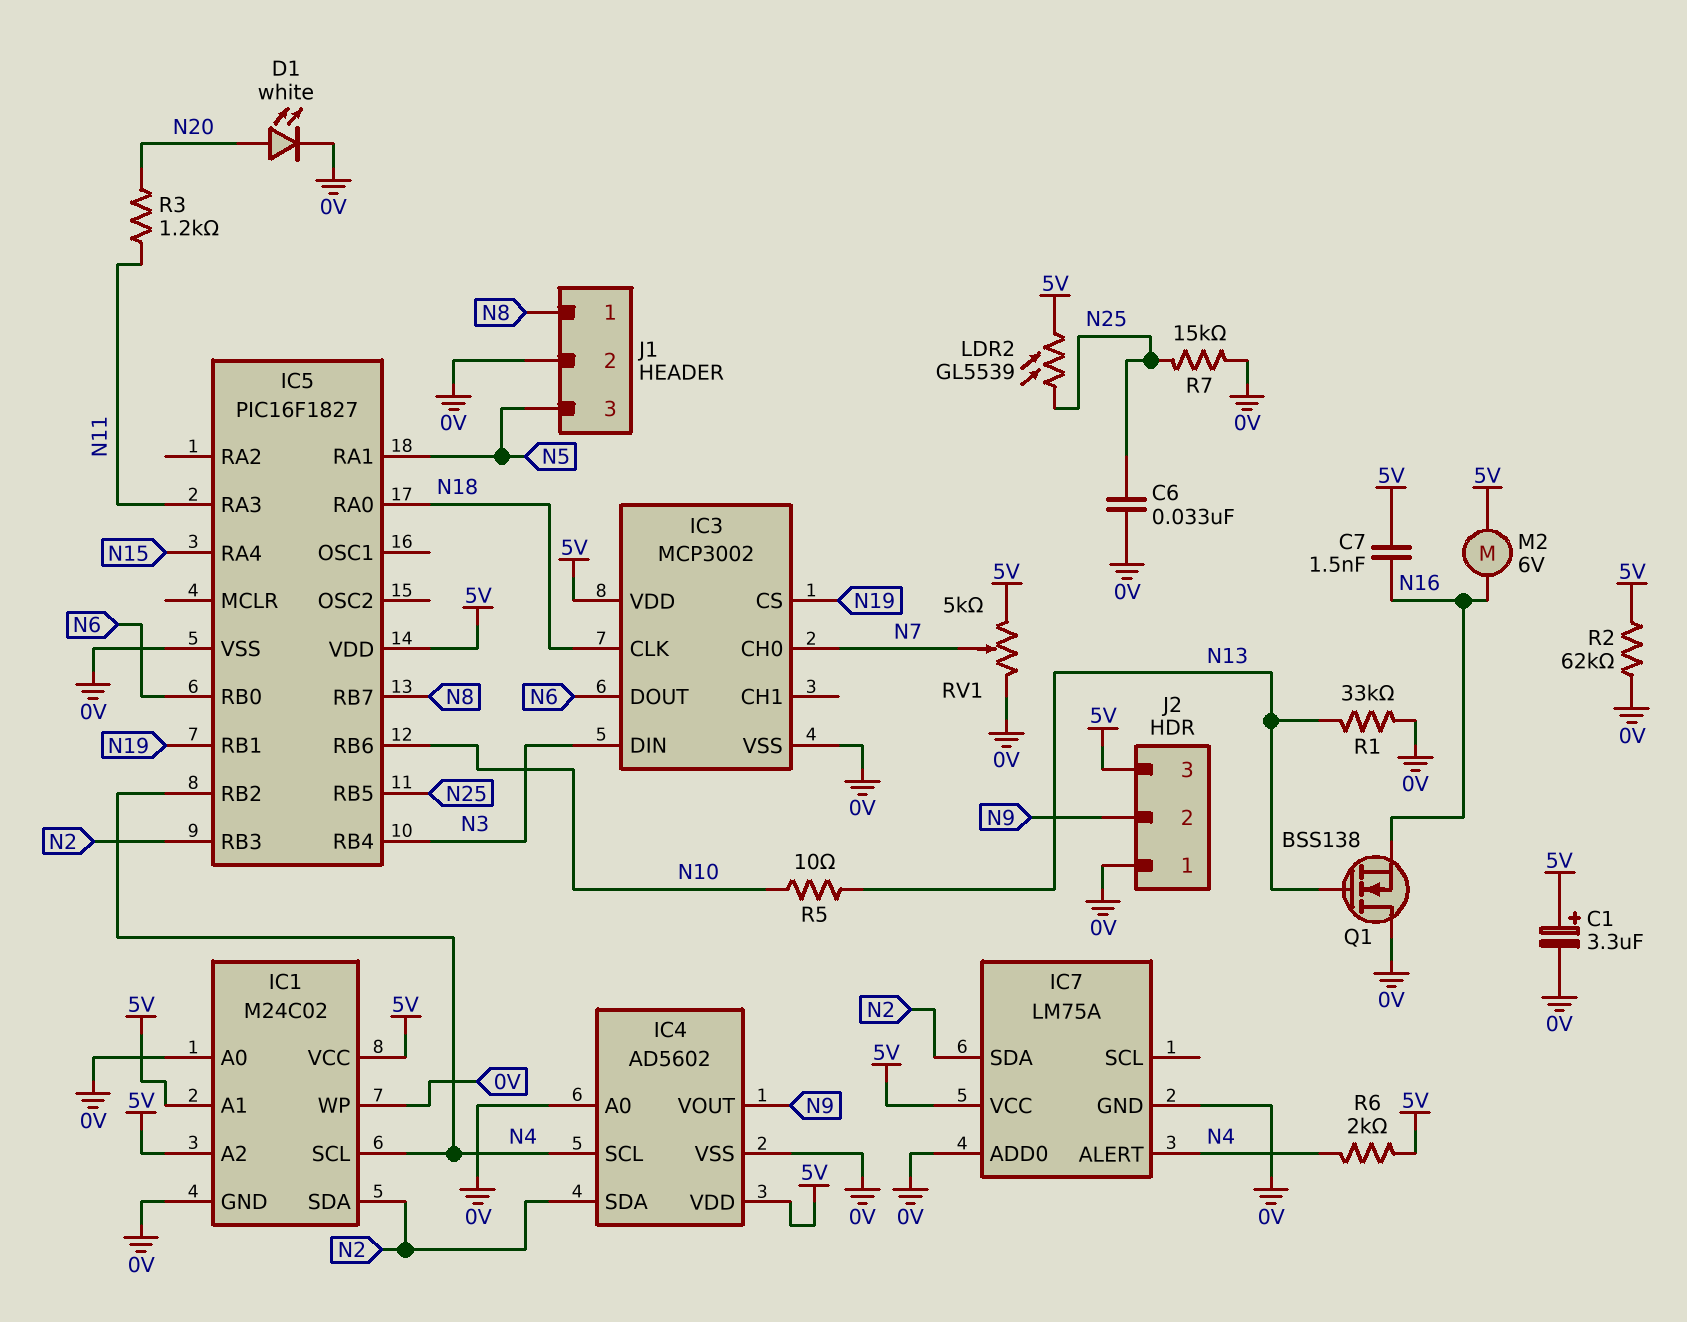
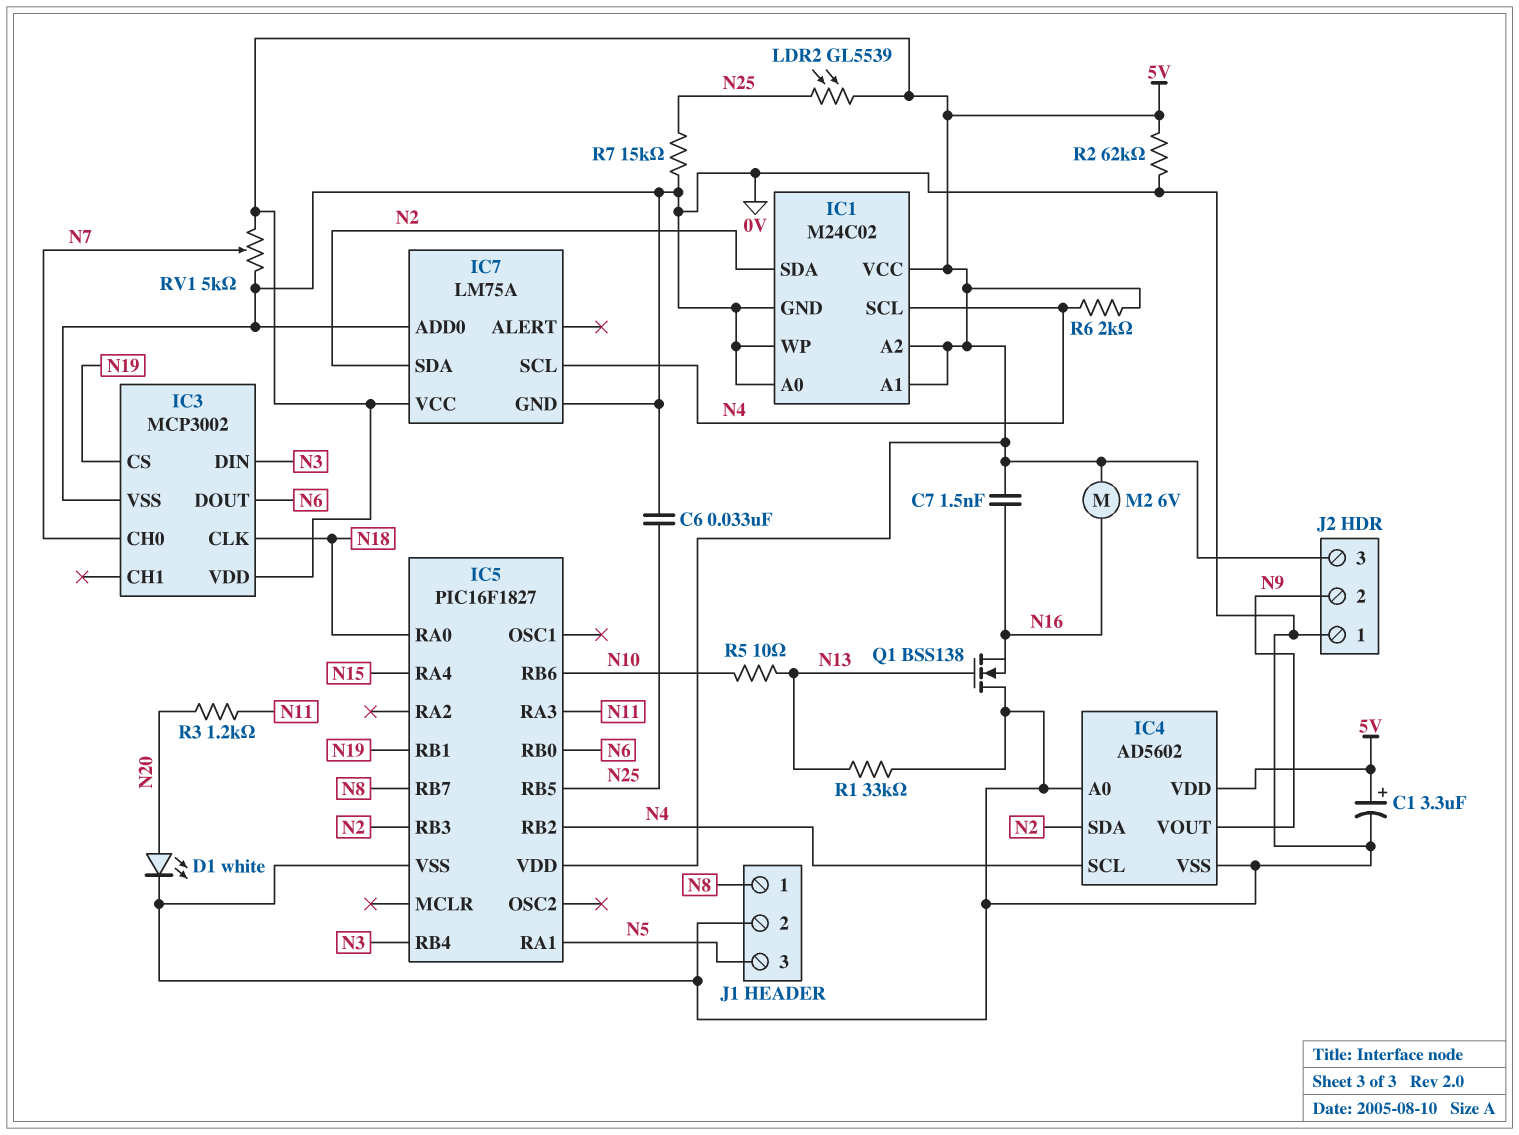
IC7 pin ALERT: N4 -> none
IC7 pin SCL: none -> N4

